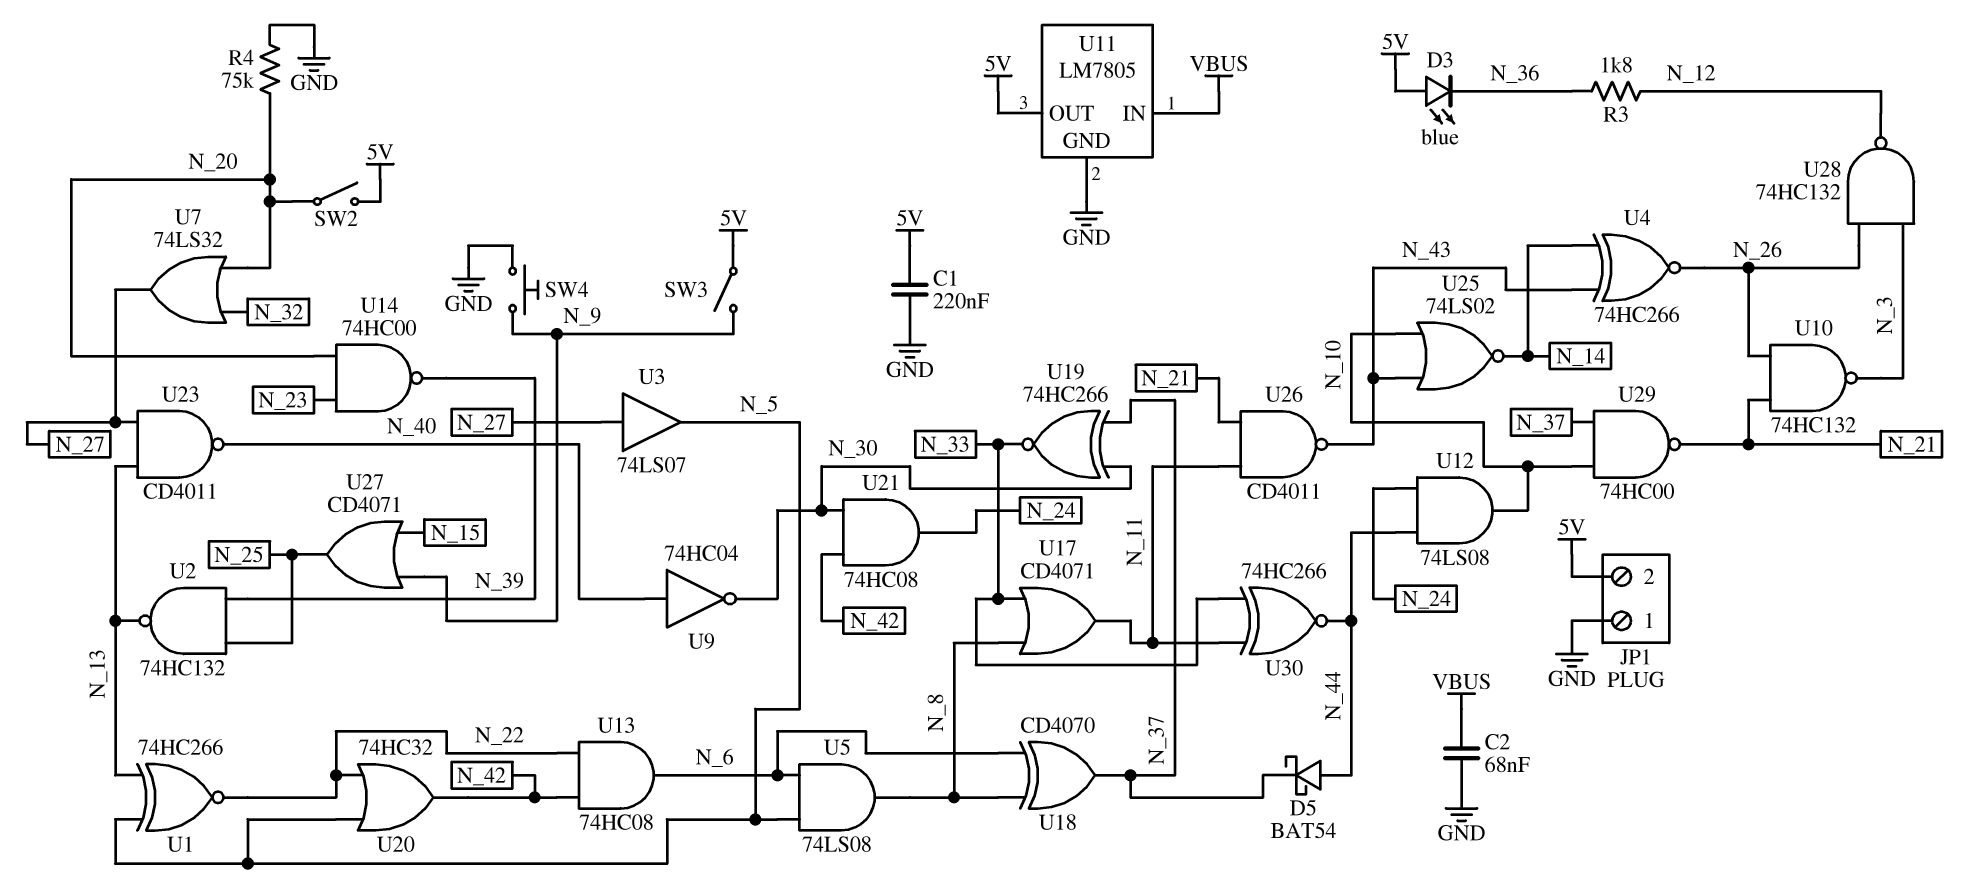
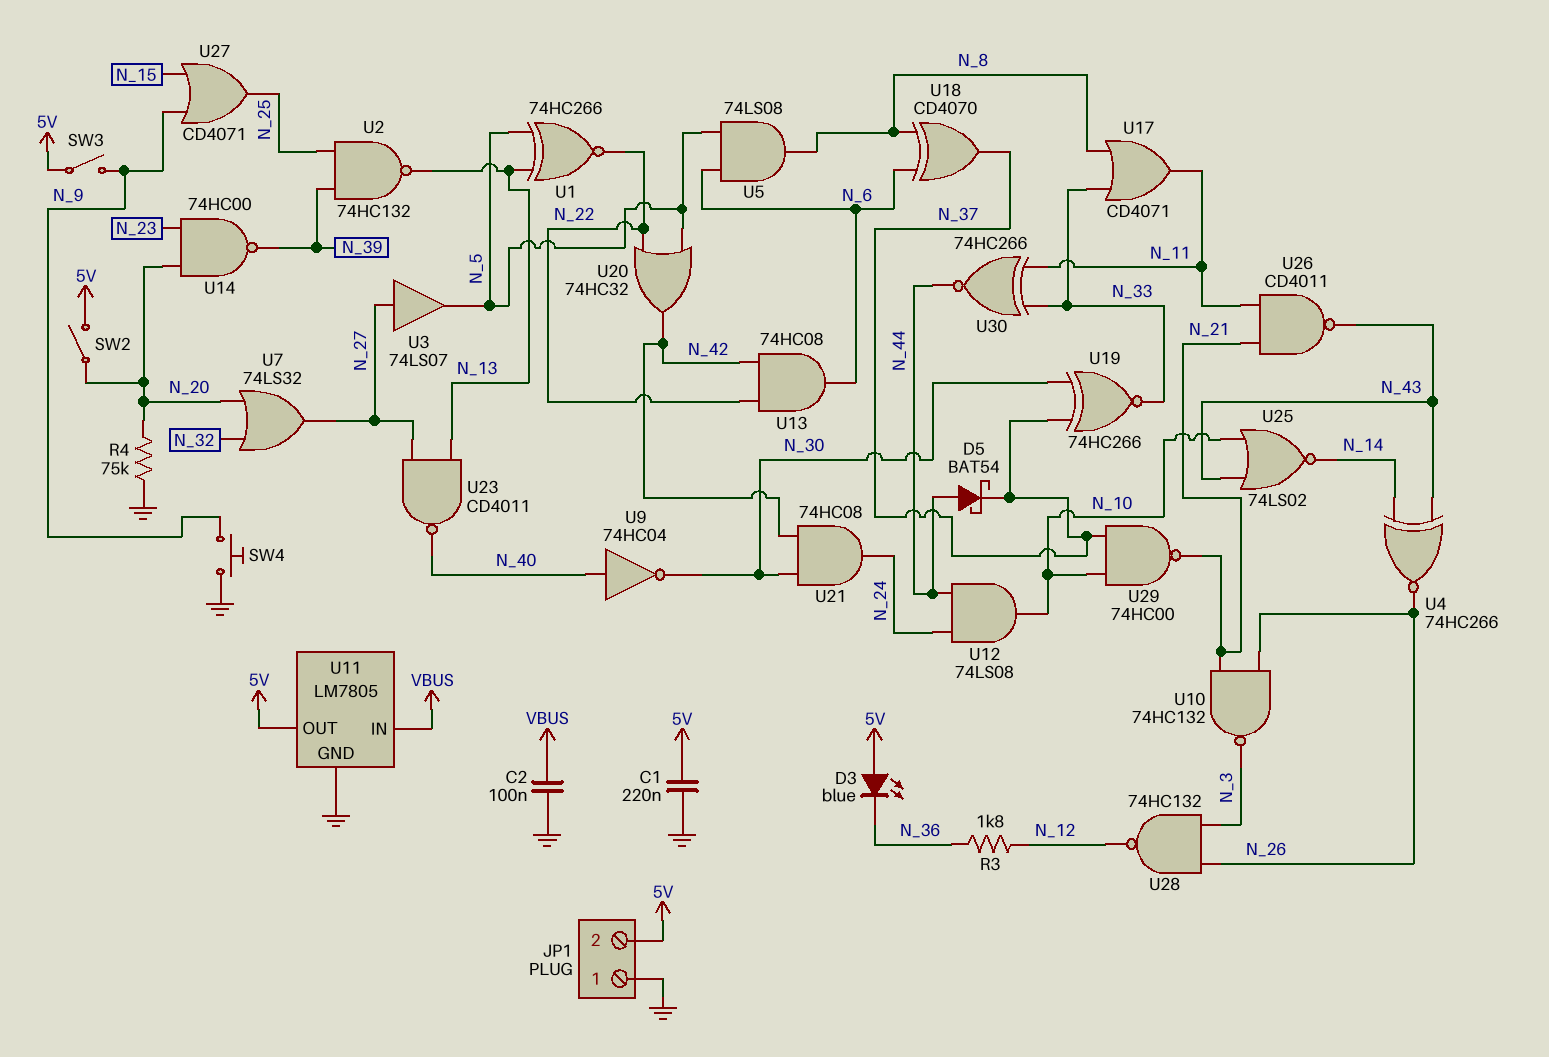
C2: 68nF (GND, VBUS) -> 100nF (GND, VBUS)

